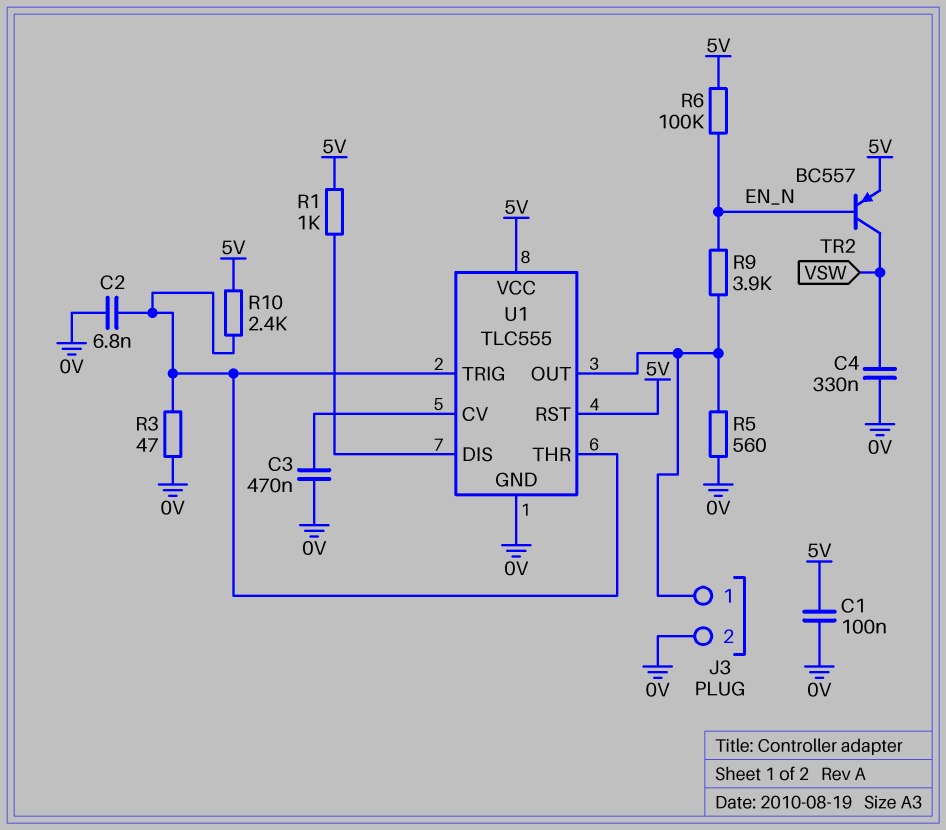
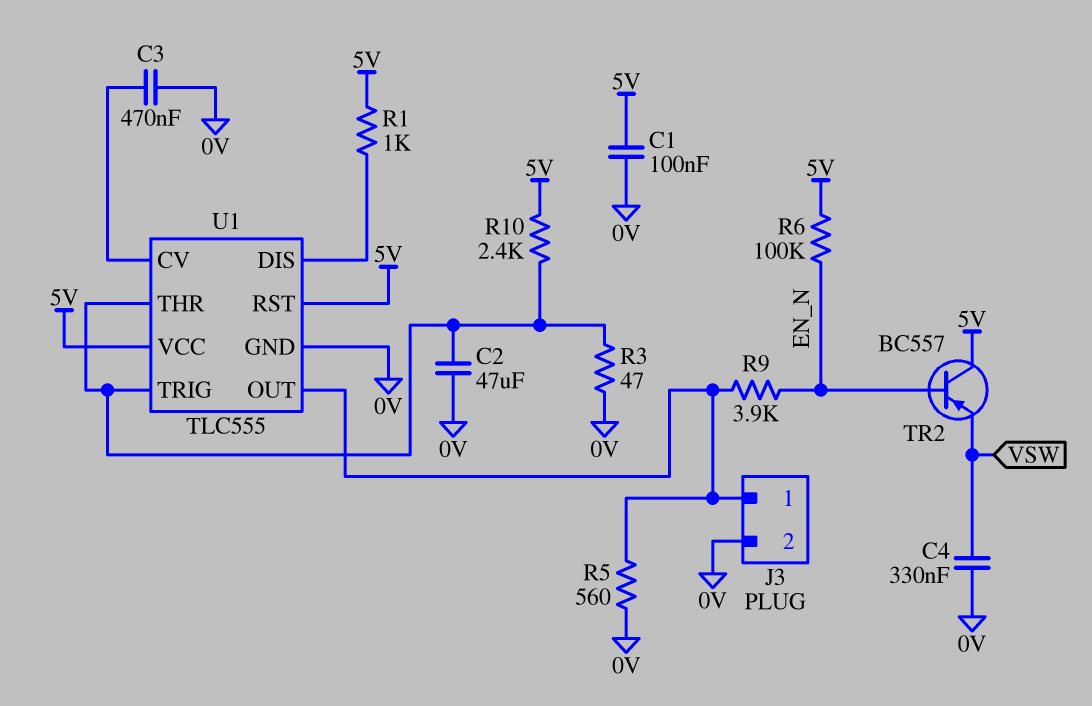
C2: 6.8nF (0V, U1/THR) -> 47uF (0V, U1/THR)
TR2: PNP BC557 (B EN_N, C VSW, E 5V) -> PNP BC557 (B EN_N, C 5V, E VSW)

